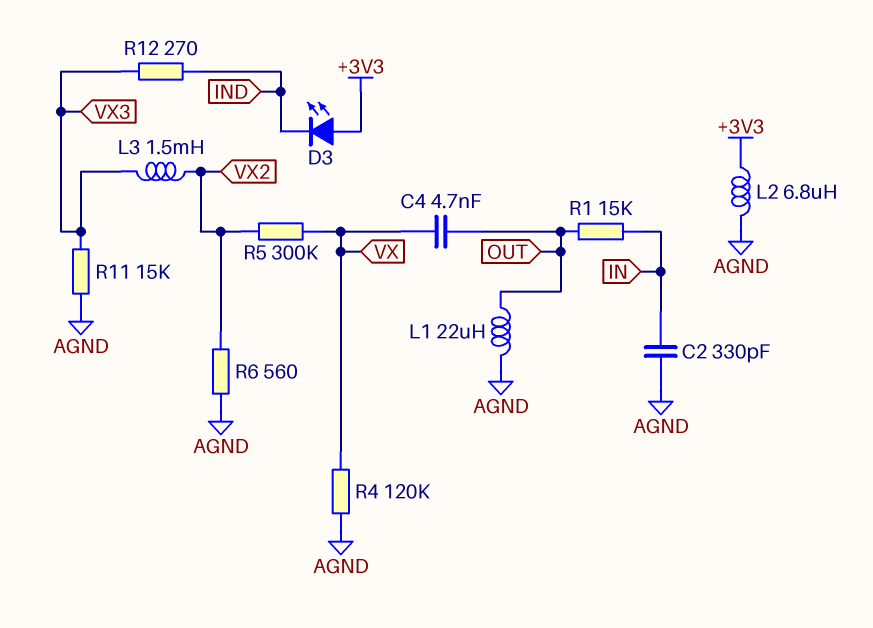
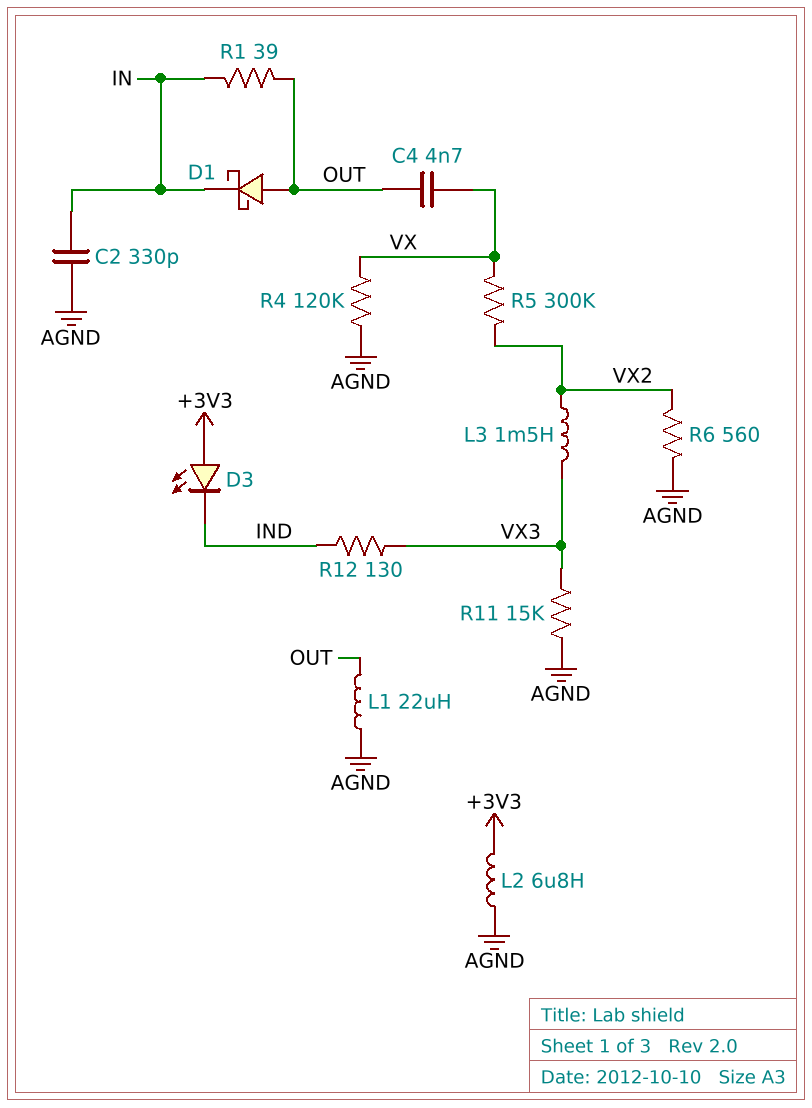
D1: none -> schottky (A OUT, K IN)
R1: 15k (IN, OUT) -> 39 (IN, OUT)
R12: 270 (IND, VX3) -> 130 (IND, VX3)

